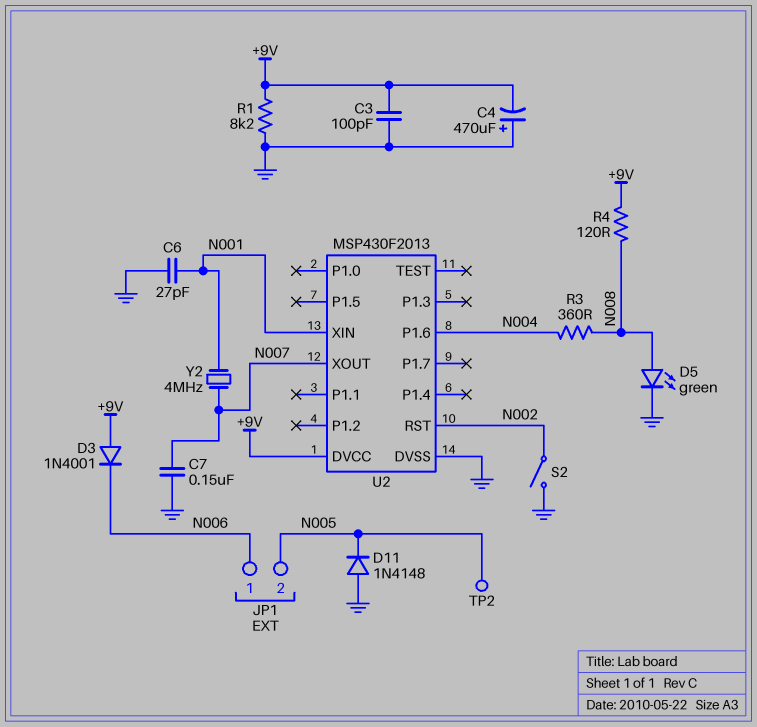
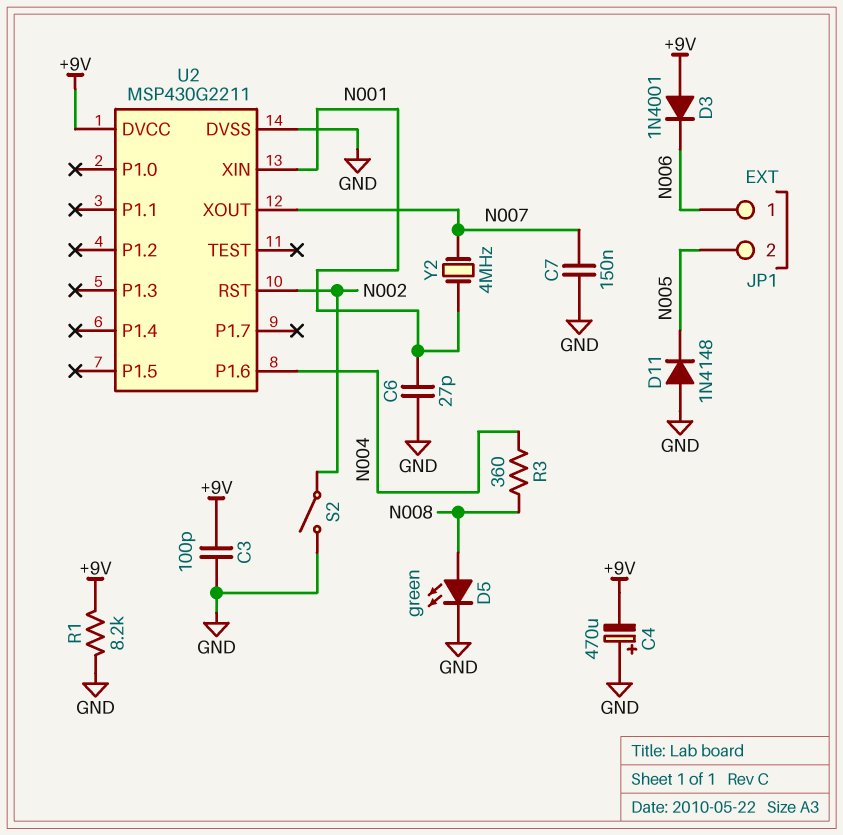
R4: 120 (+9V, N008) -> none
TP2: test point (N005) -> none
U2: MSP430F2013 -> MSP430G2211

